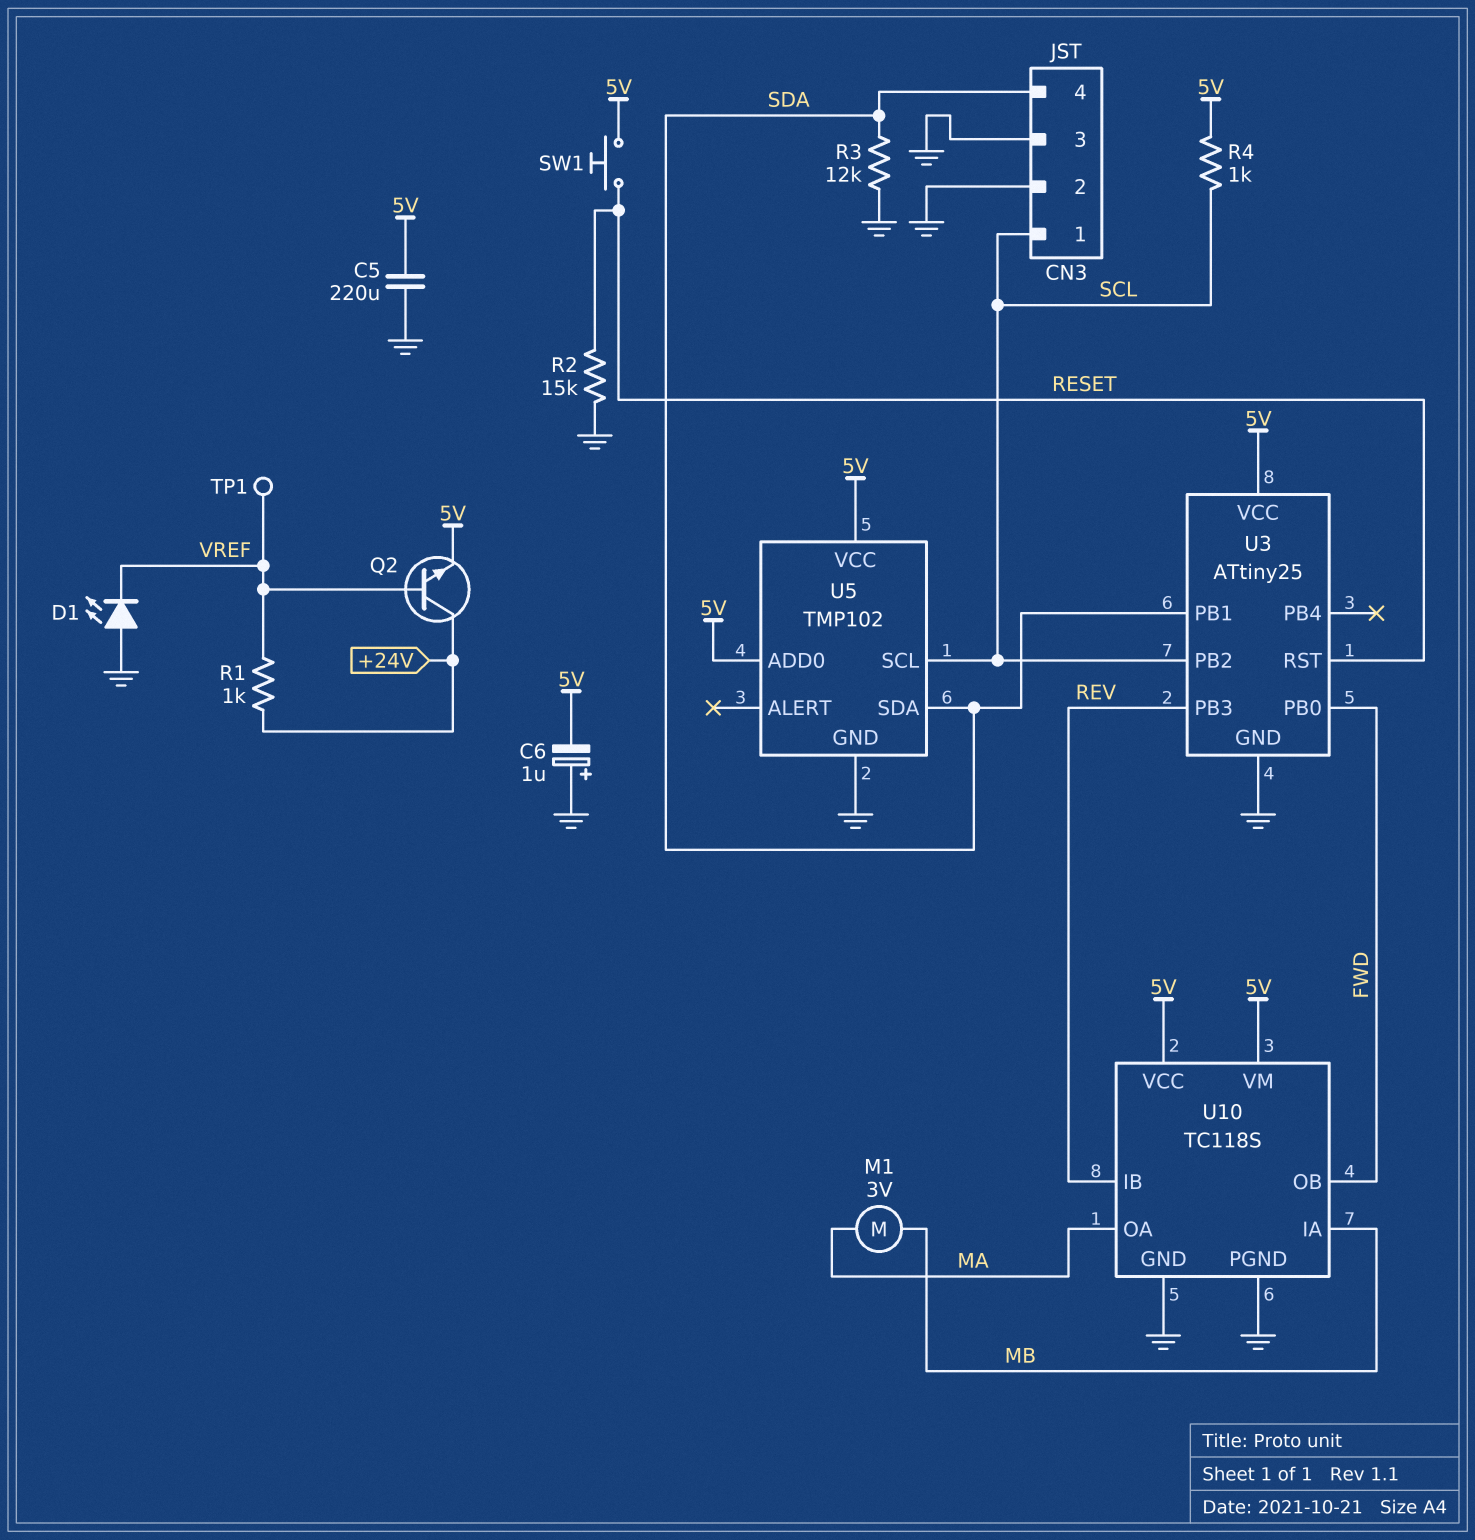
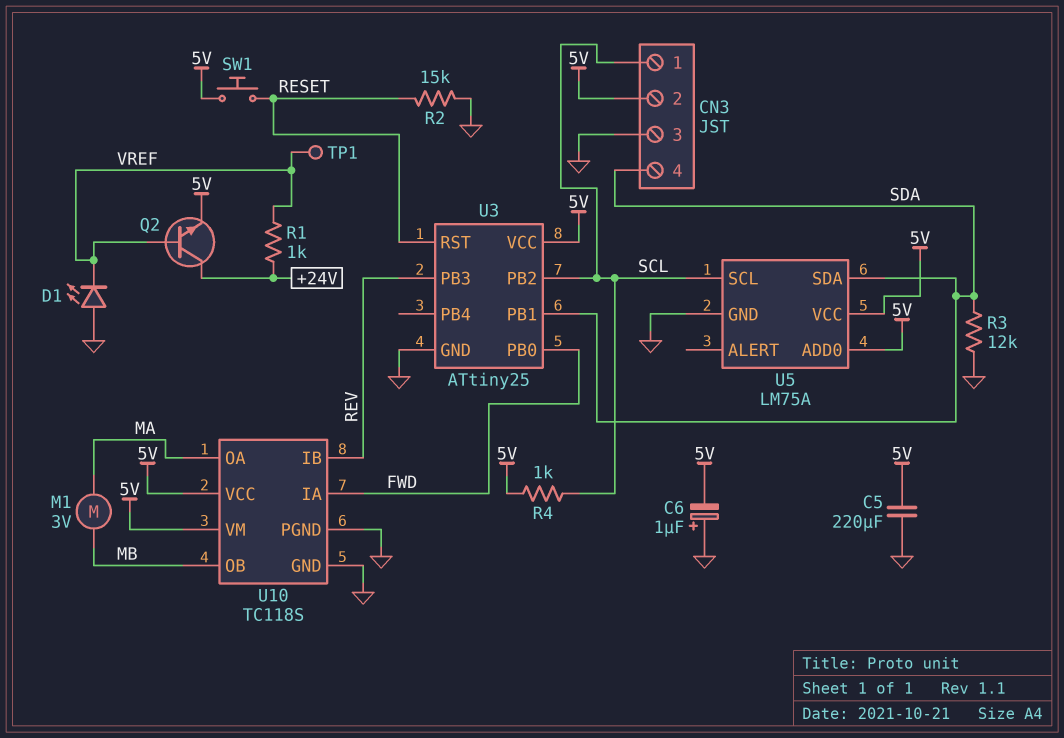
CN3 pin 2: GND -> 5V
U5: TMP102 -> LM75A
U10 pin IA: MB -> FWD
U10 pin OB: FWD -> MB

